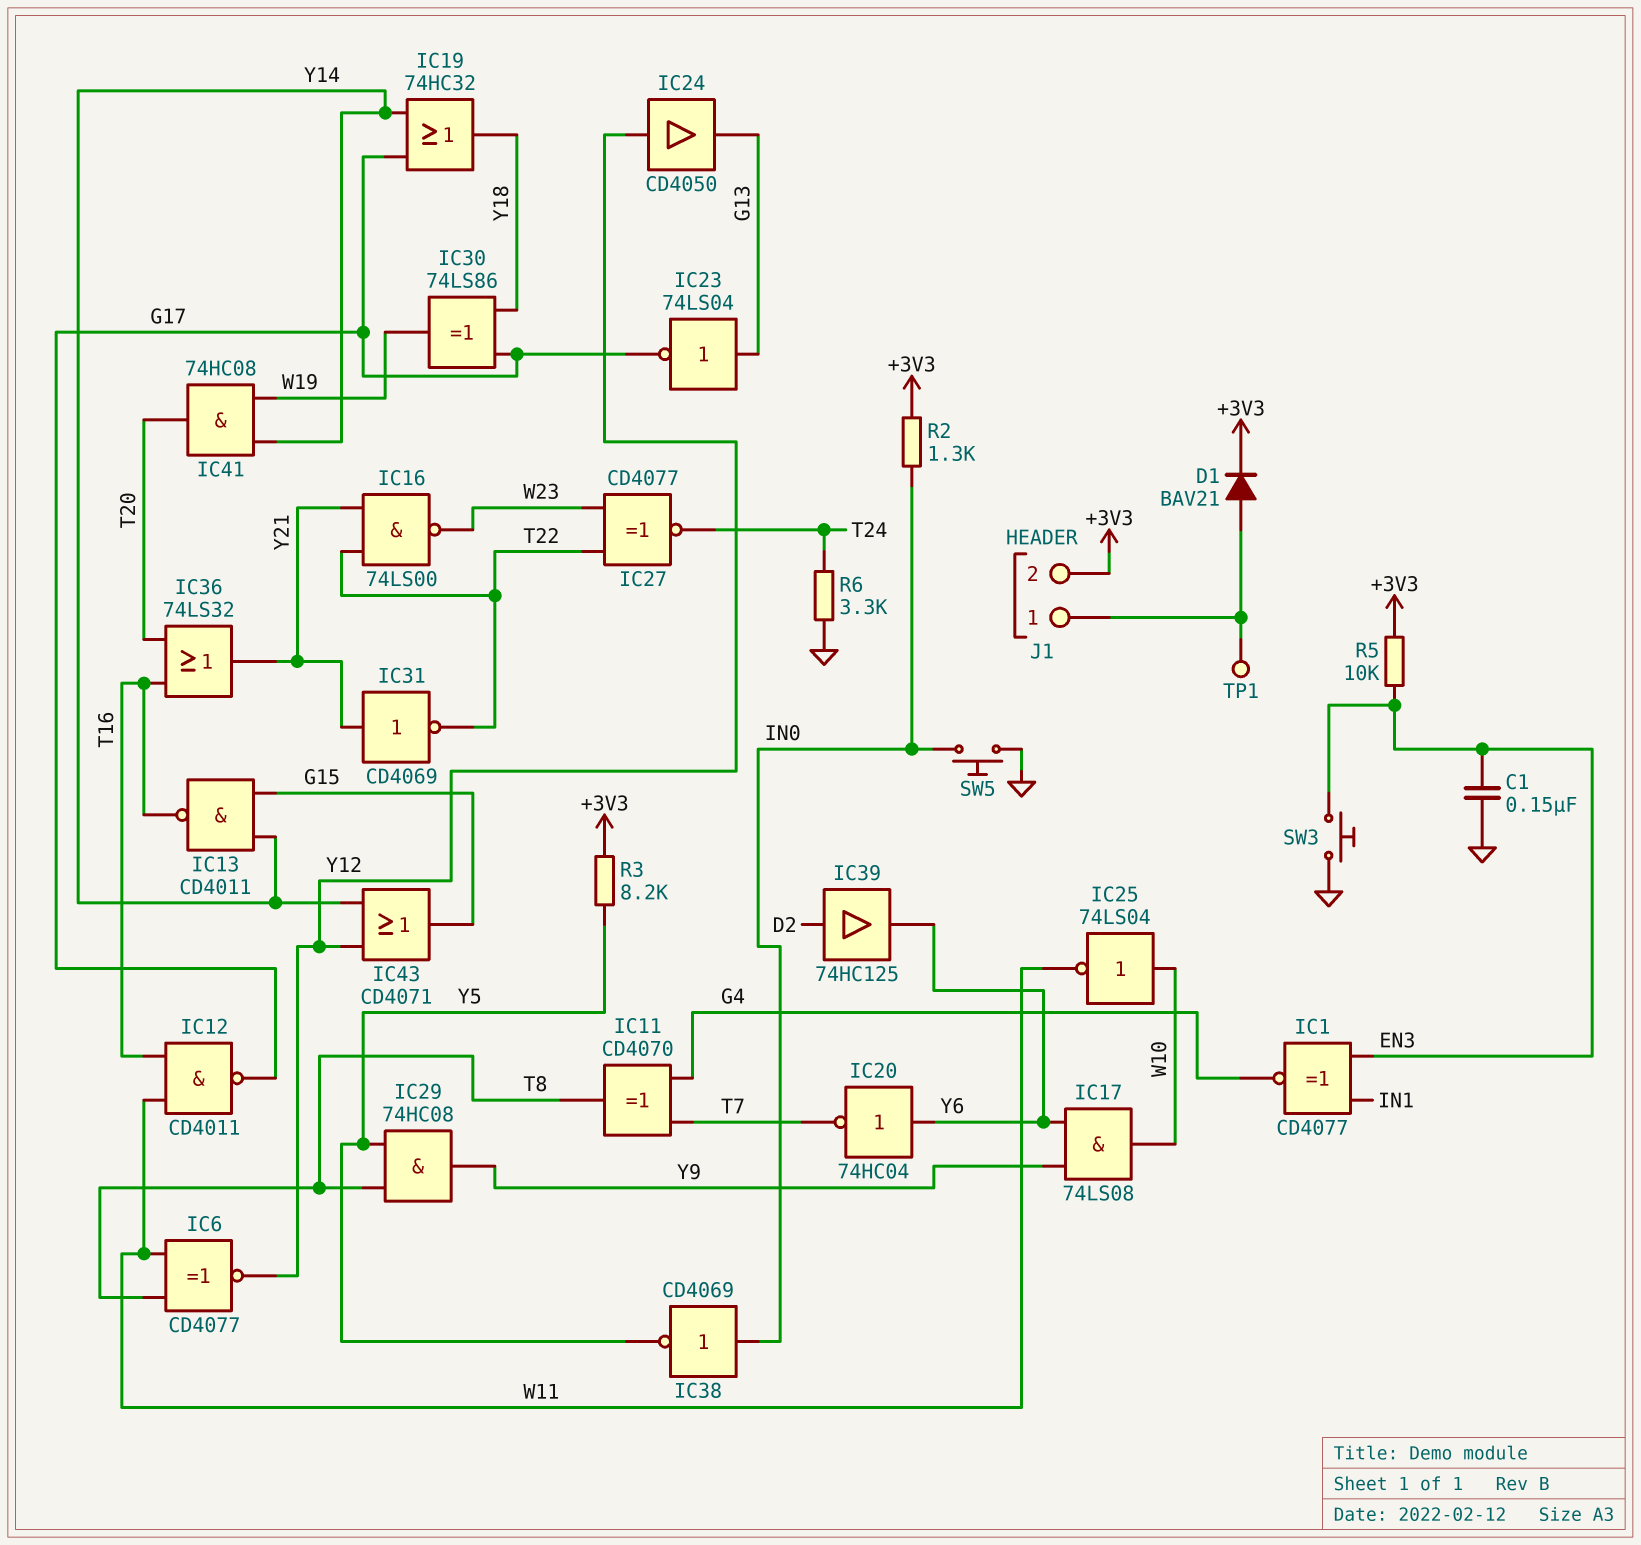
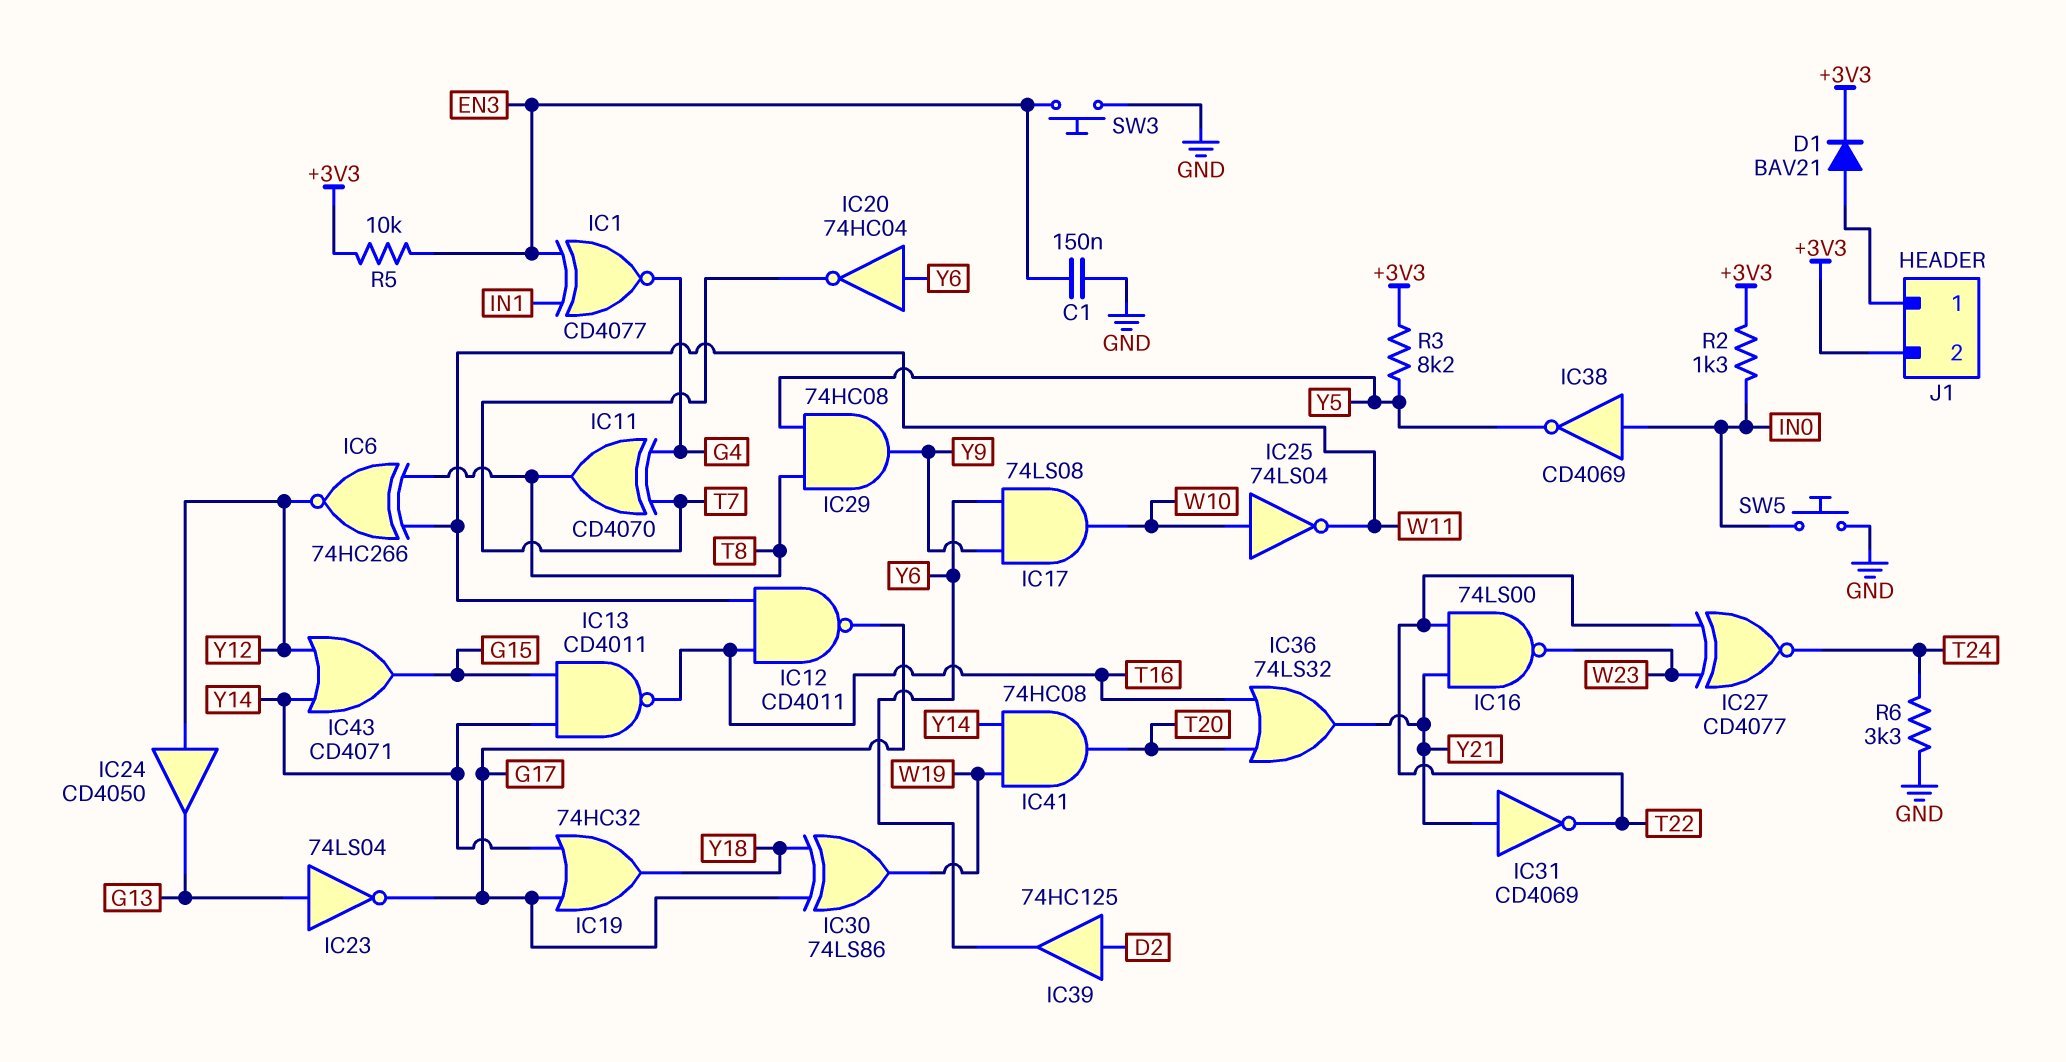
IC6: XNOR CD4077 (in T8, in W11, out Y12) -> XNOR 74HC266 (in T8, in W11, out Y12)
TP1: test point (J1/1) -> none

